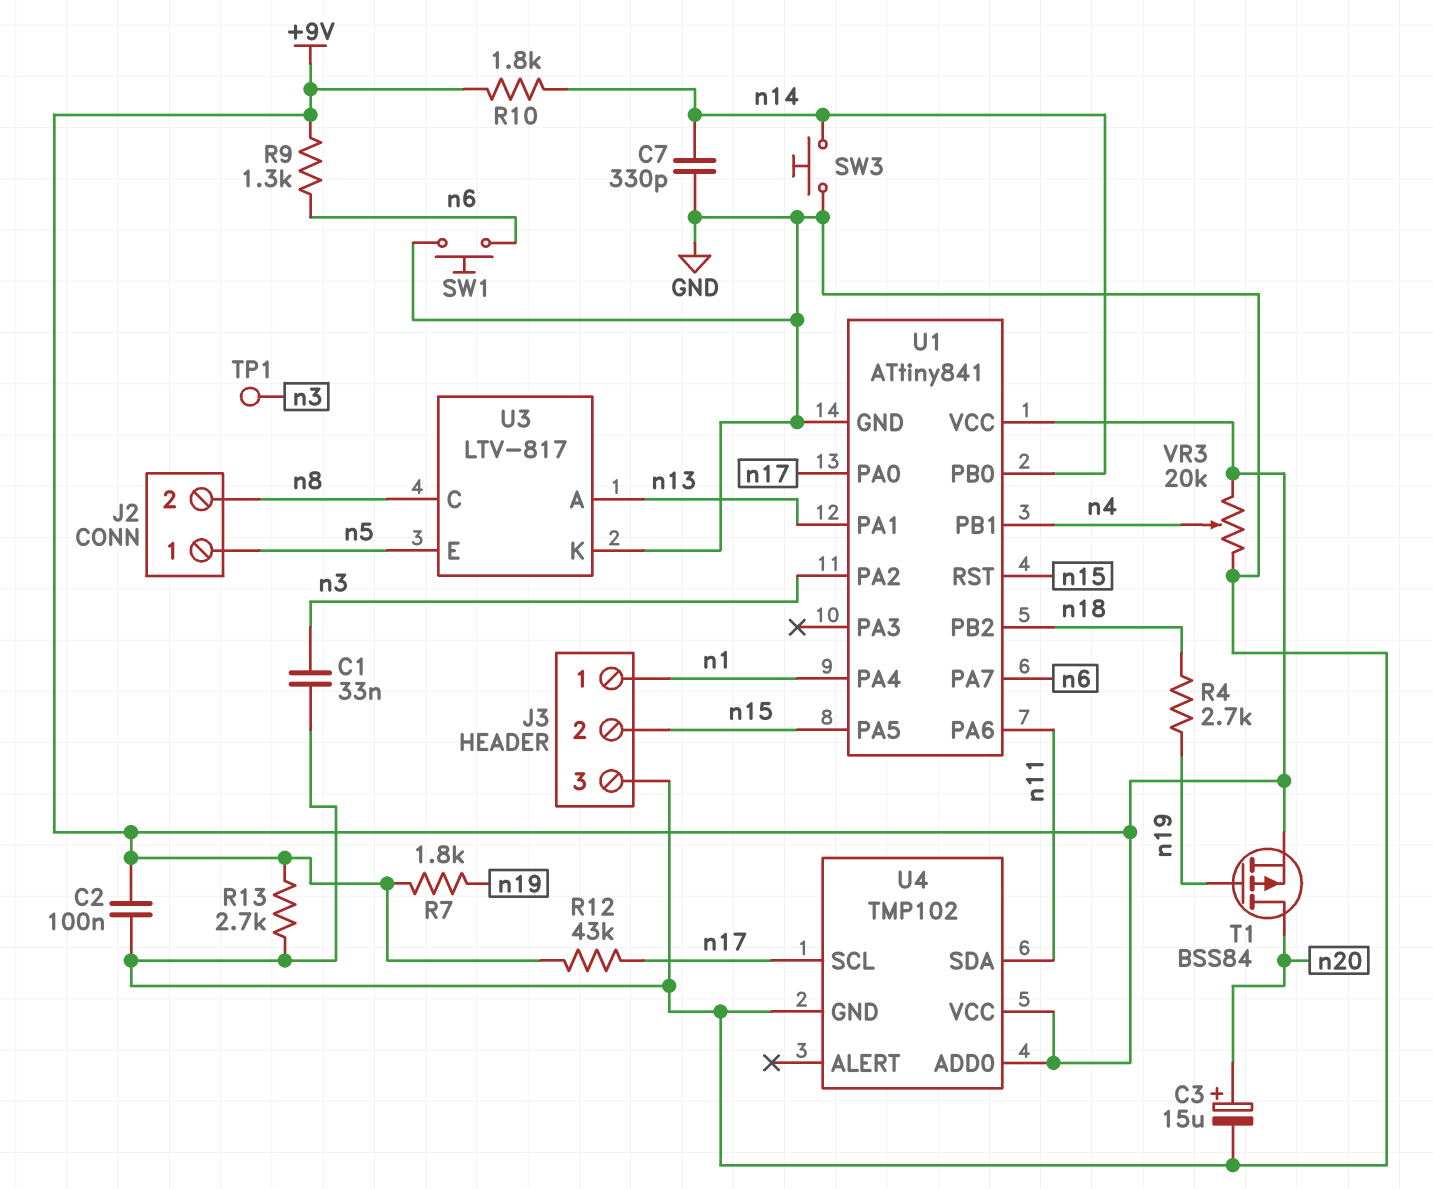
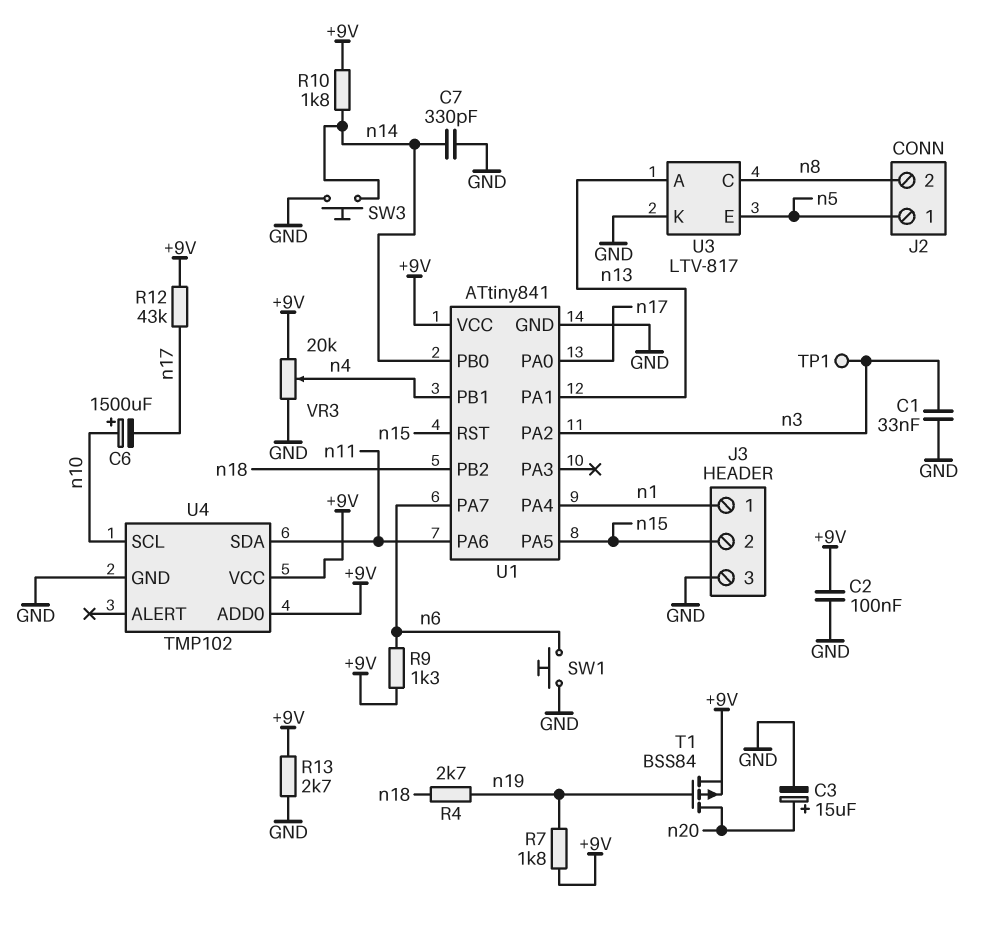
C6: none -> 1500uF (plus n10, minus n17)
U4 pin SCL: n17 -> n10

